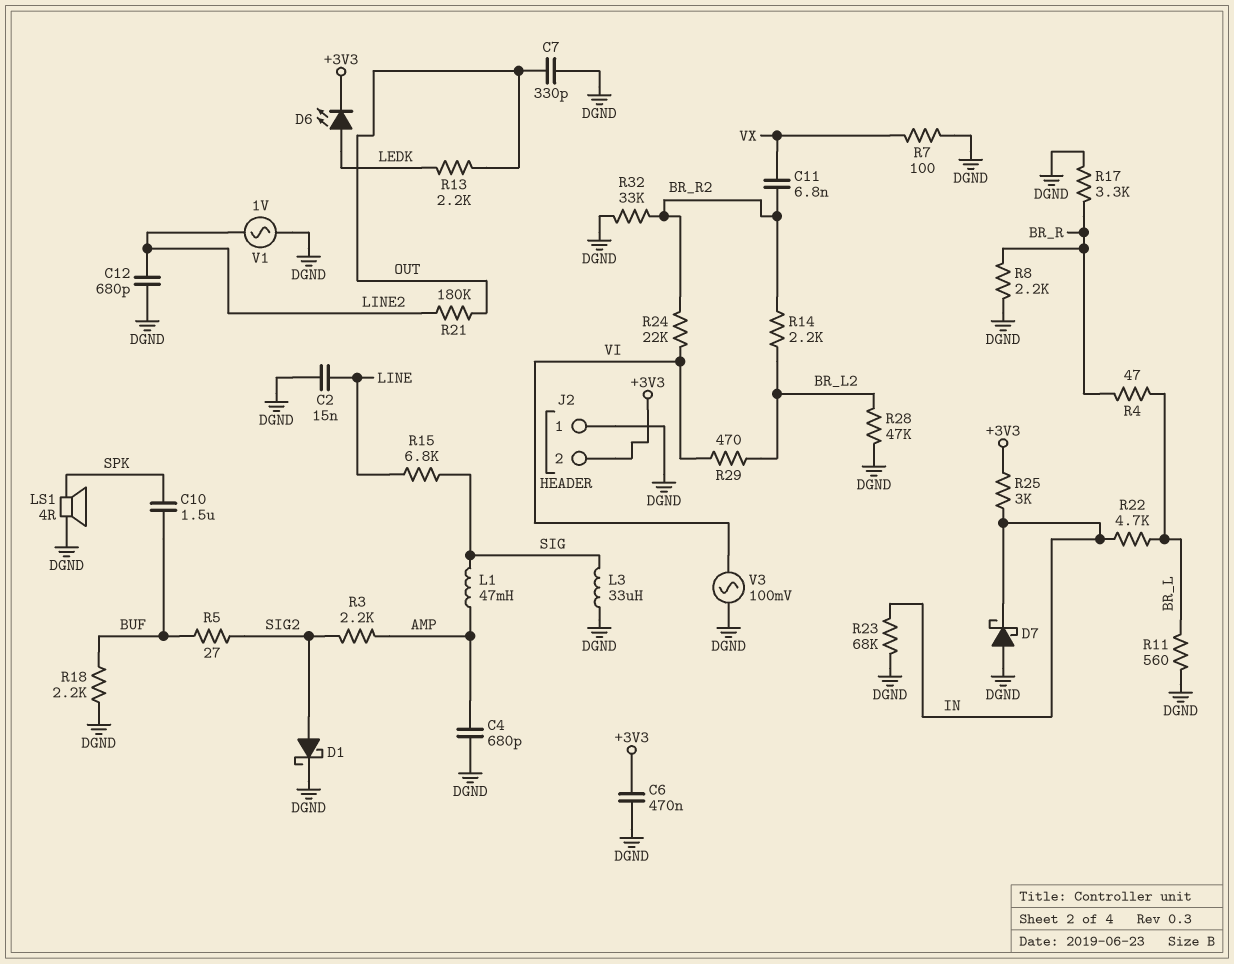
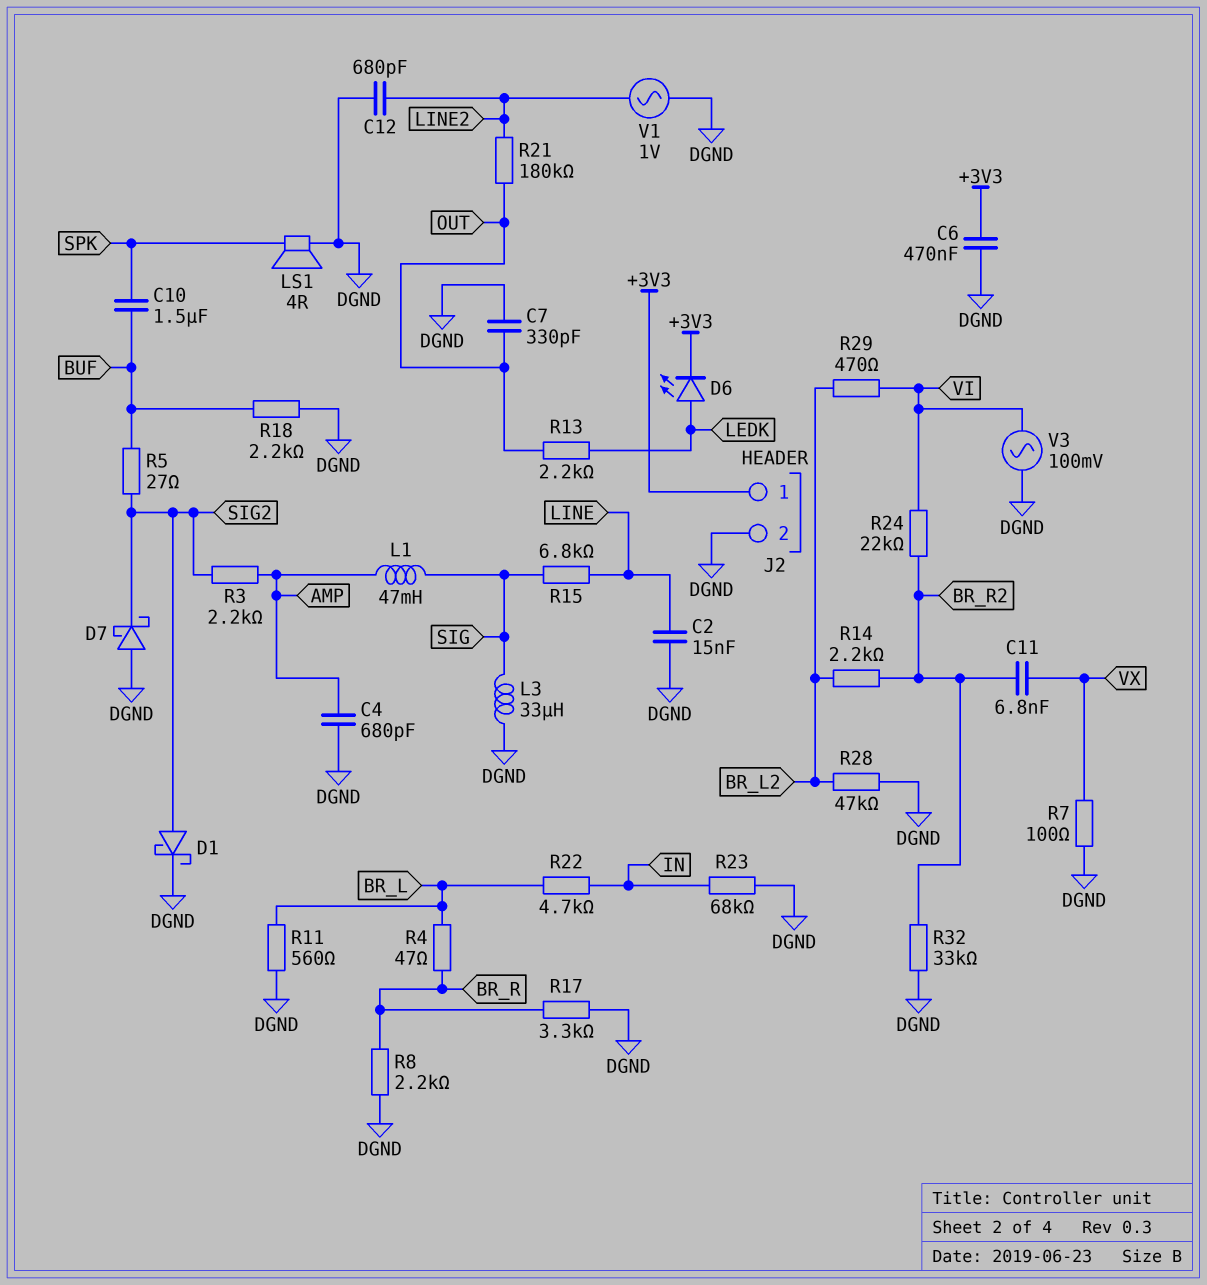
D7: schottky (A DGND, K IN) -> schottky (A DGND, K SIG2)
J2 pin 1: DGND -> +3V3
J2 pin 2: +3V3 -> DGND
R25: 3k (+3V3, IN) -> none

